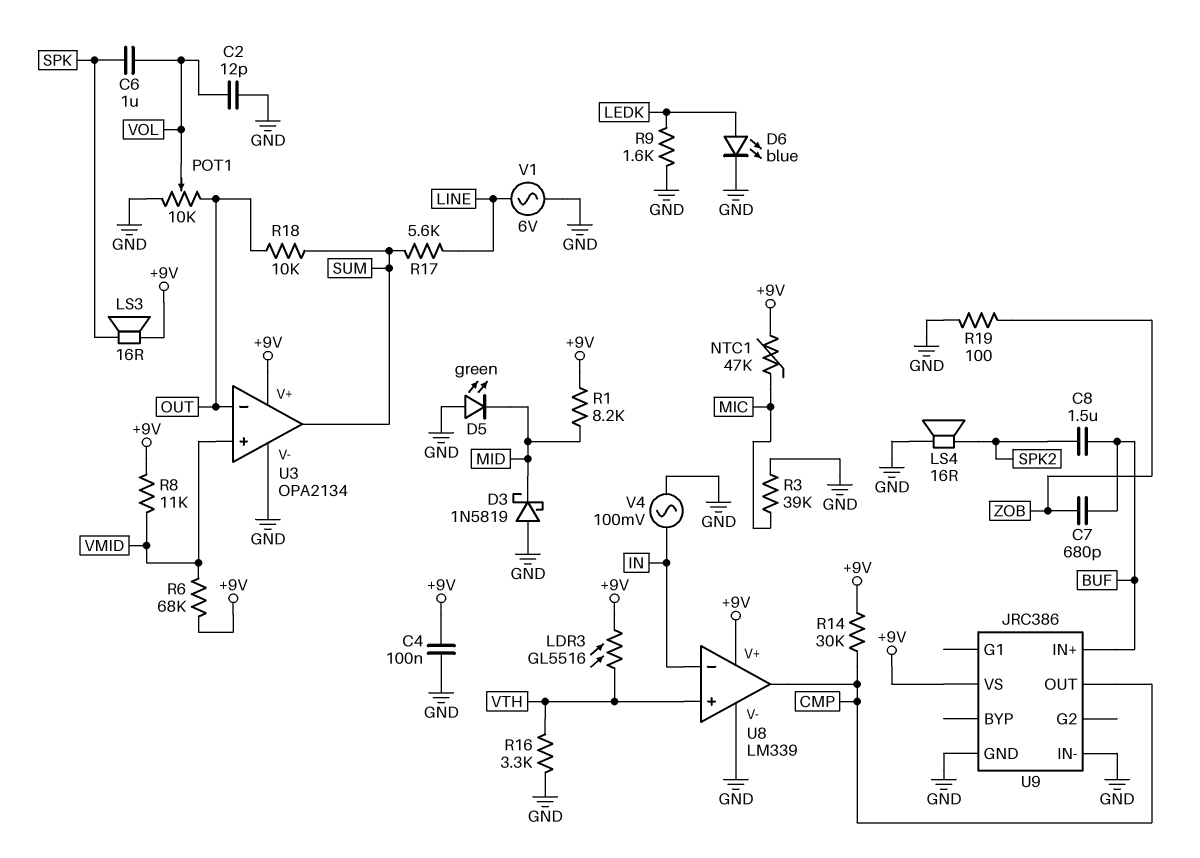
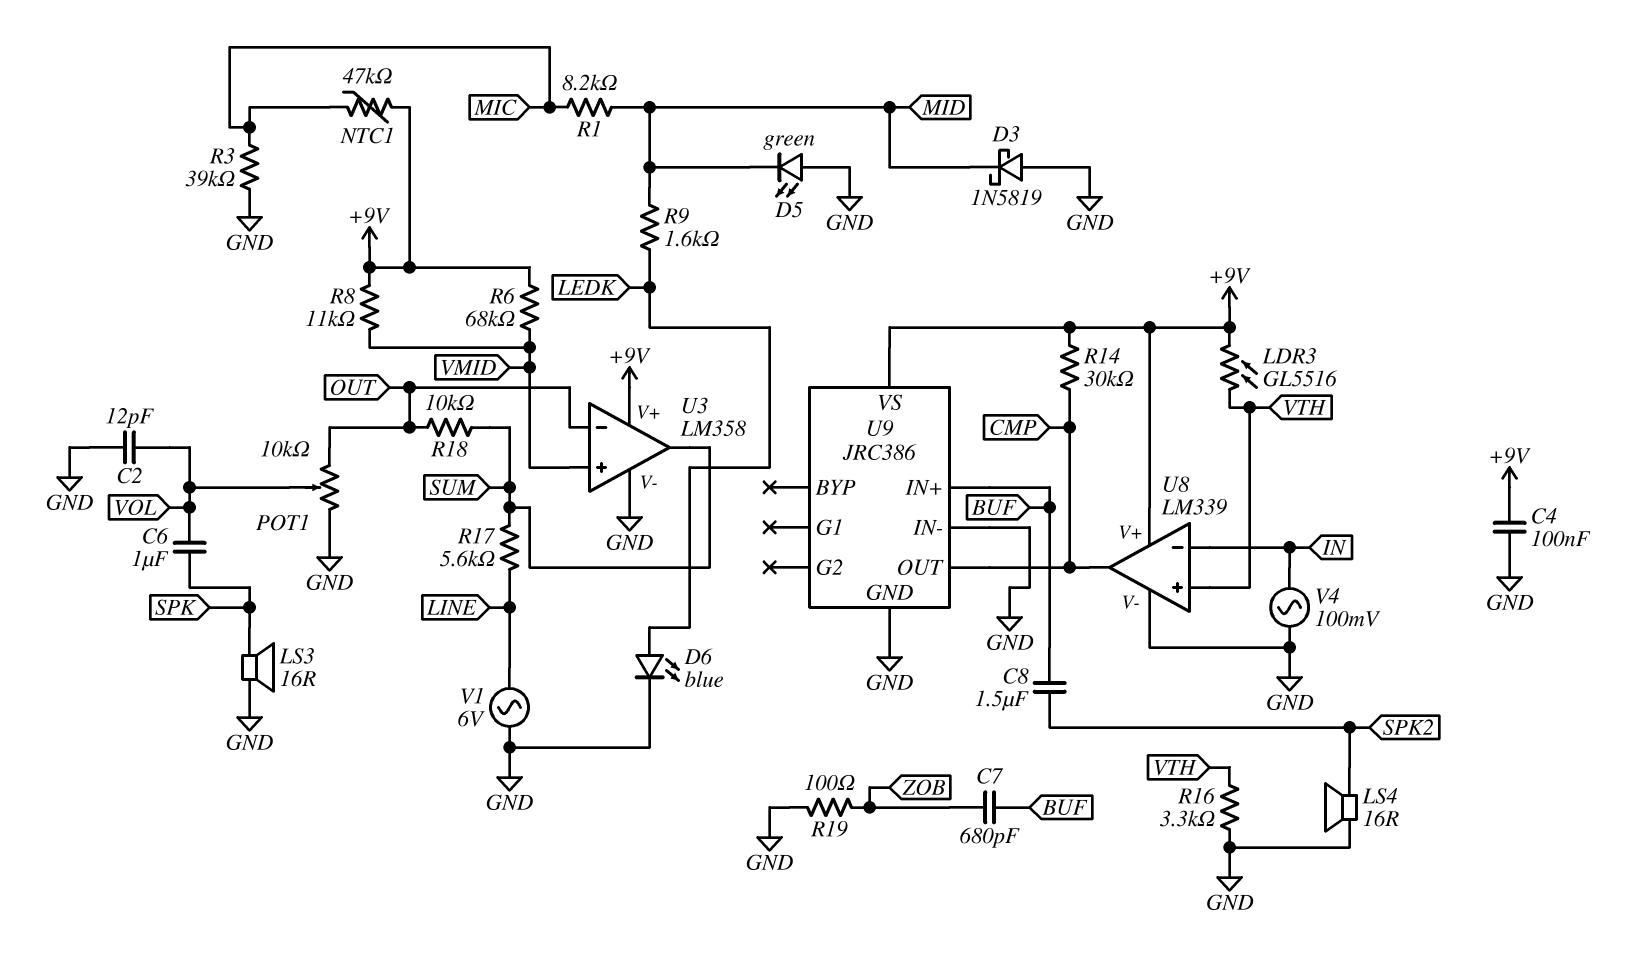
LS3: speaker 16R (+9V, SPK) -> speaker 16R (GND, SPK)
R1: 8.2k (+9V, MID) -> 8.2k (MIC, MID)
R9: 1.6k (GND, LEDK) -> 1.6k (LEDK, MID)
U3: OPA2134 -> LM358

